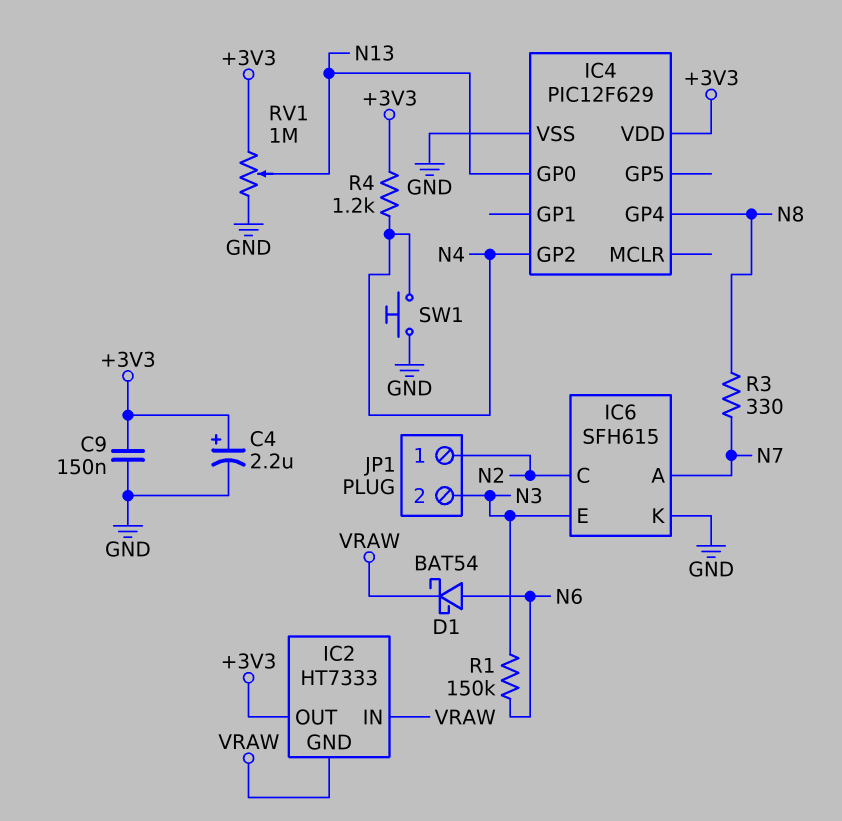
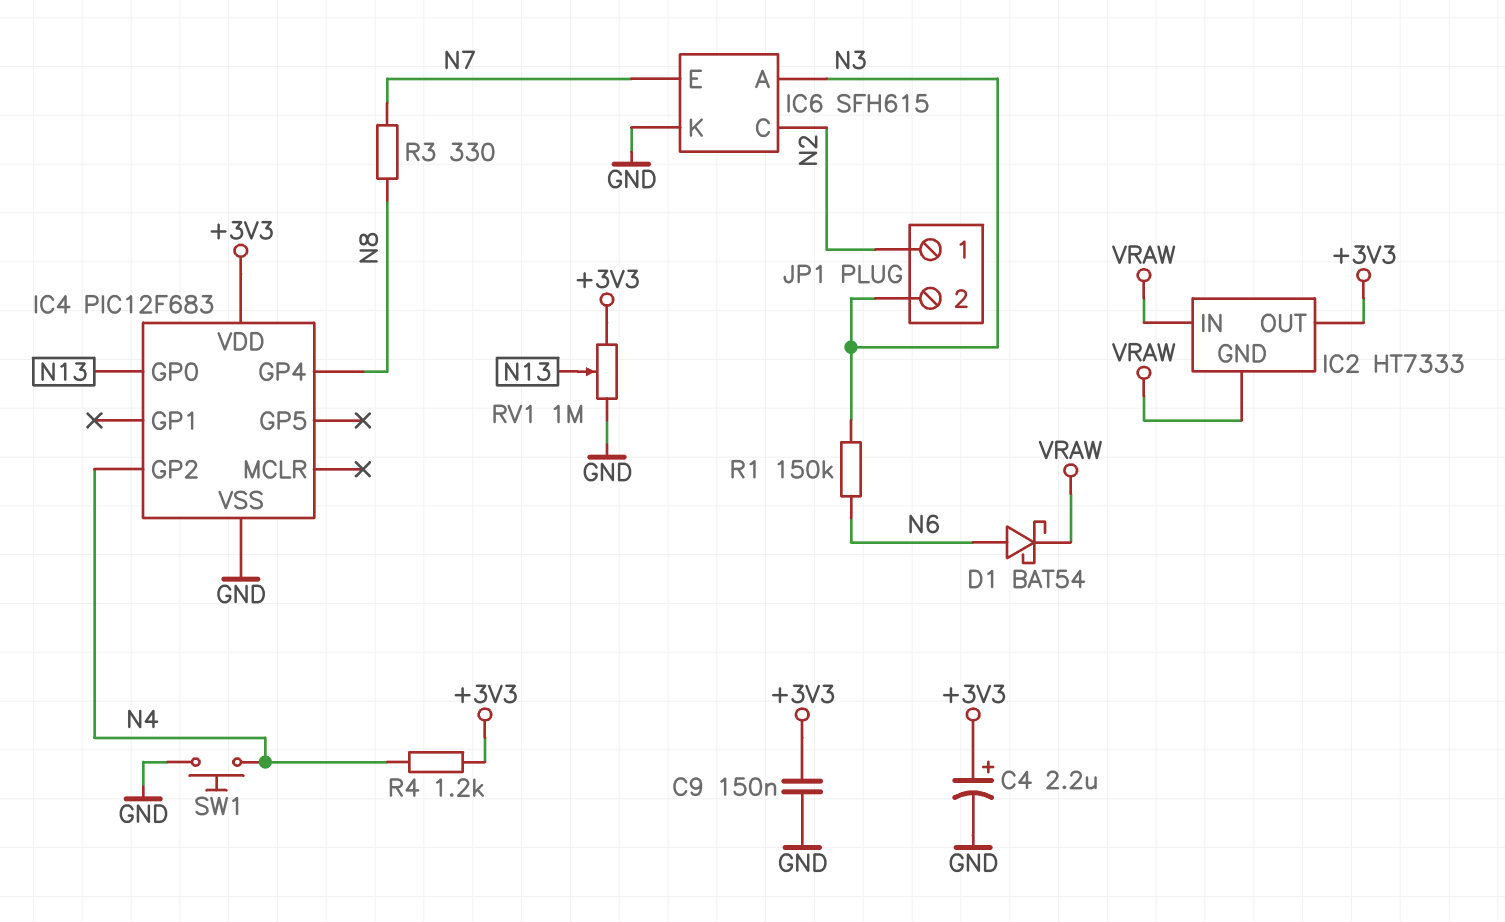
IC4: PIC12F629 -> PIC12F683
IC6 pin A: N7 -> N3
IC6 pin E: N3 -> N7

